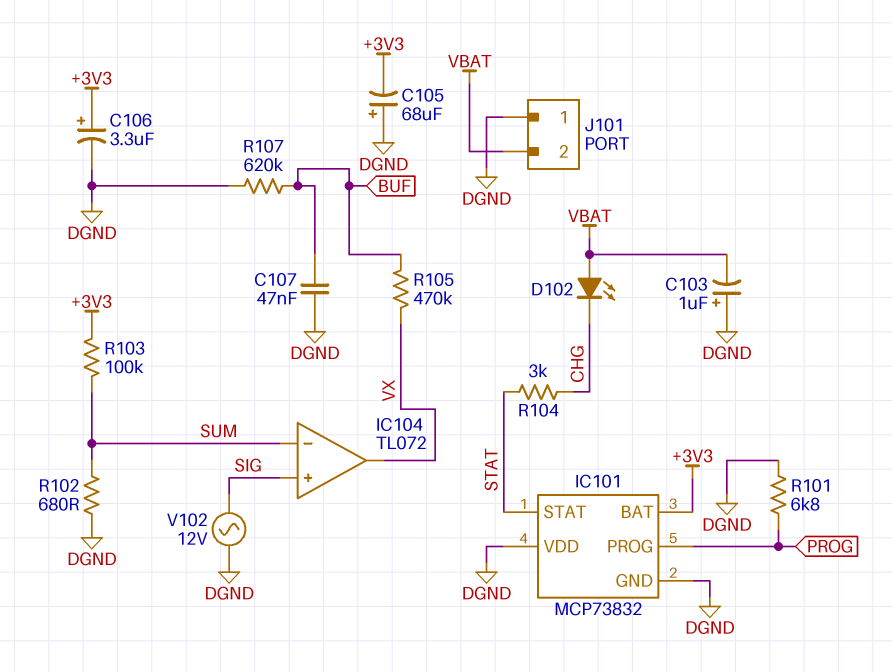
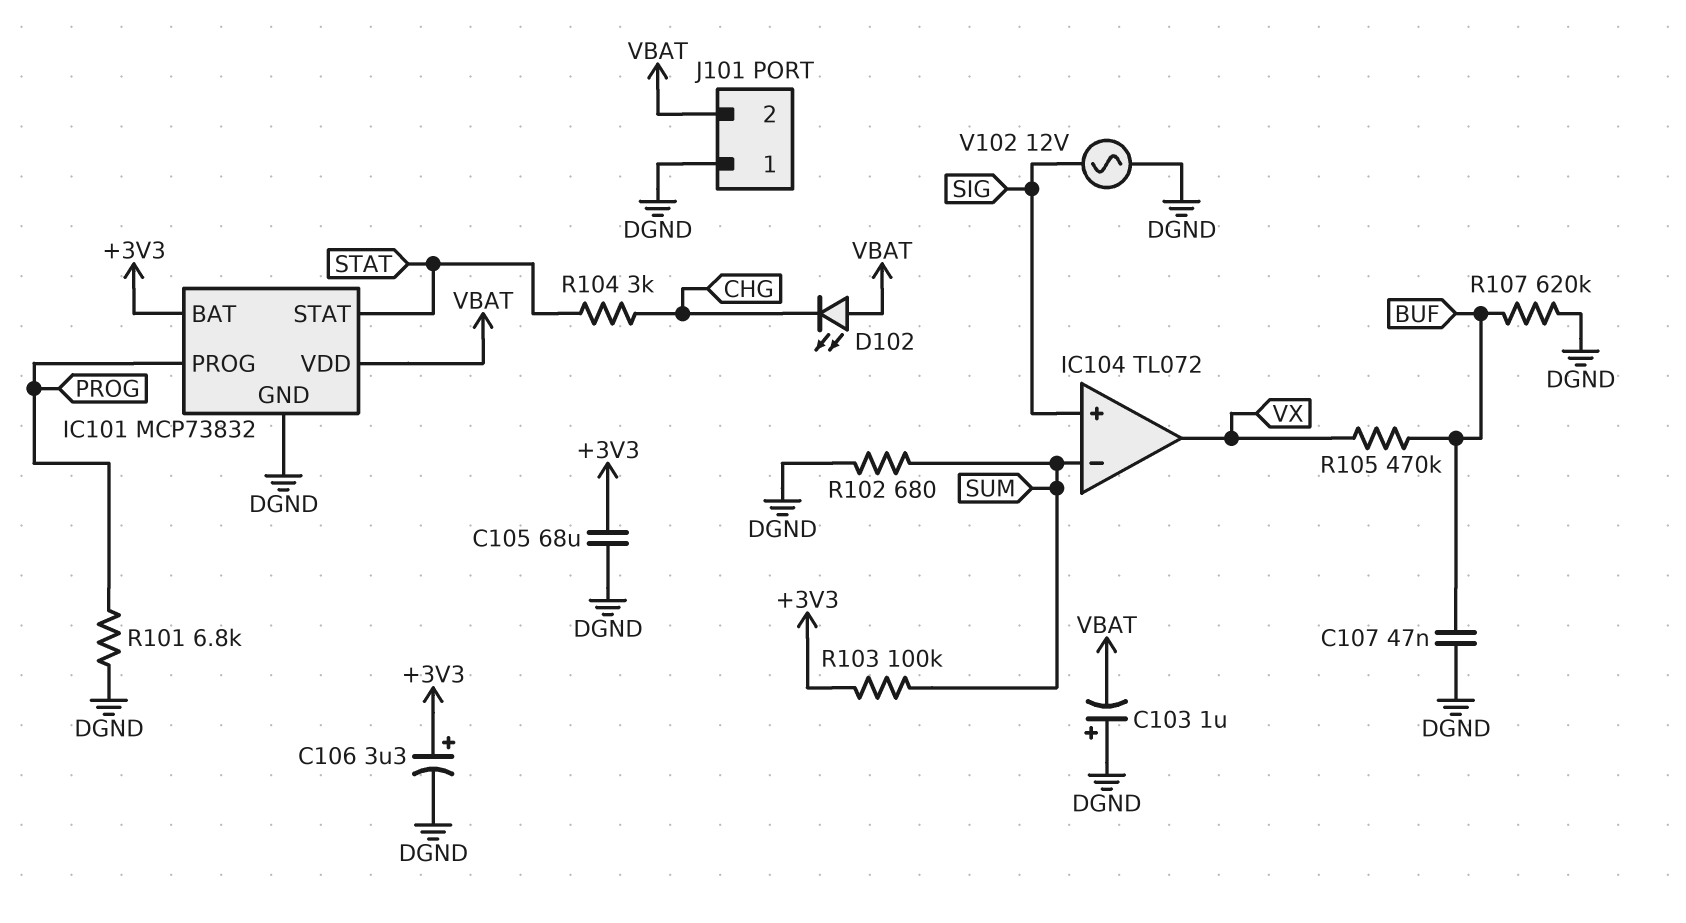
C105: 68uF (plus DGND, minus +3V3) -> 68uF (+3V3, DGND)
IC101 pin VDD: DGND -> VBAT

